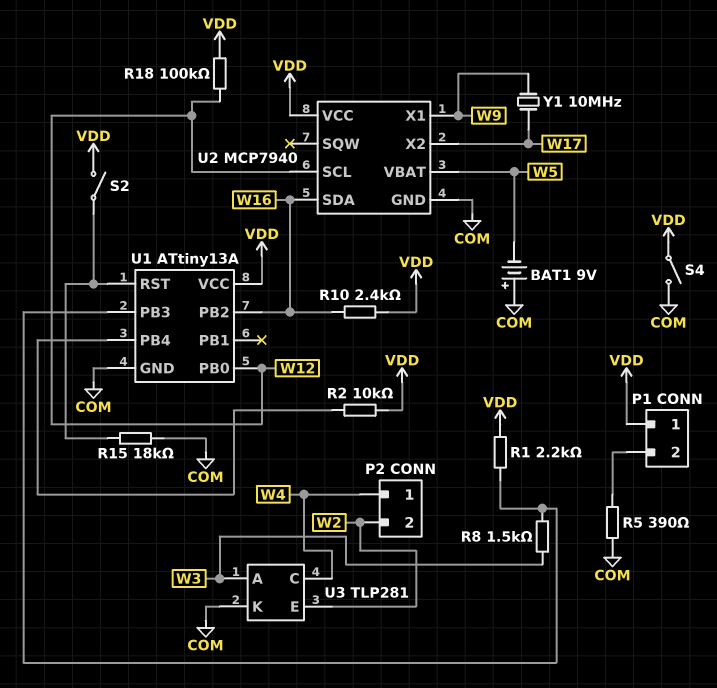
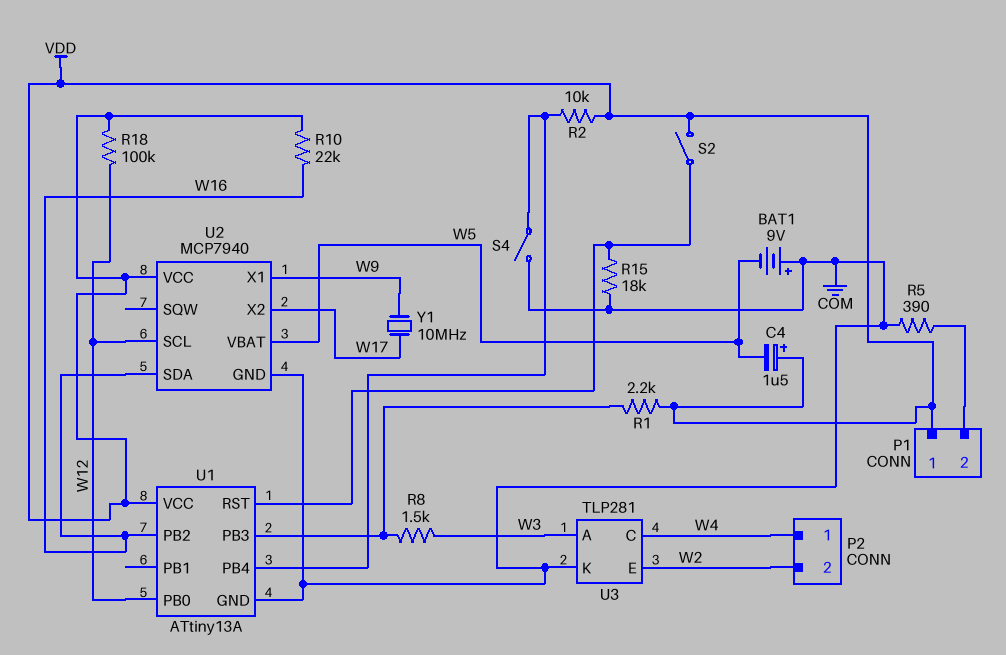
C4: none -> 1.5uF (plus VDD, minus W5)
R10: 2.4k (VDD, W16) -> 22k (VDD, W16)
S4: switch (COM, VDD) -> switch (COM, U1/PB4)

